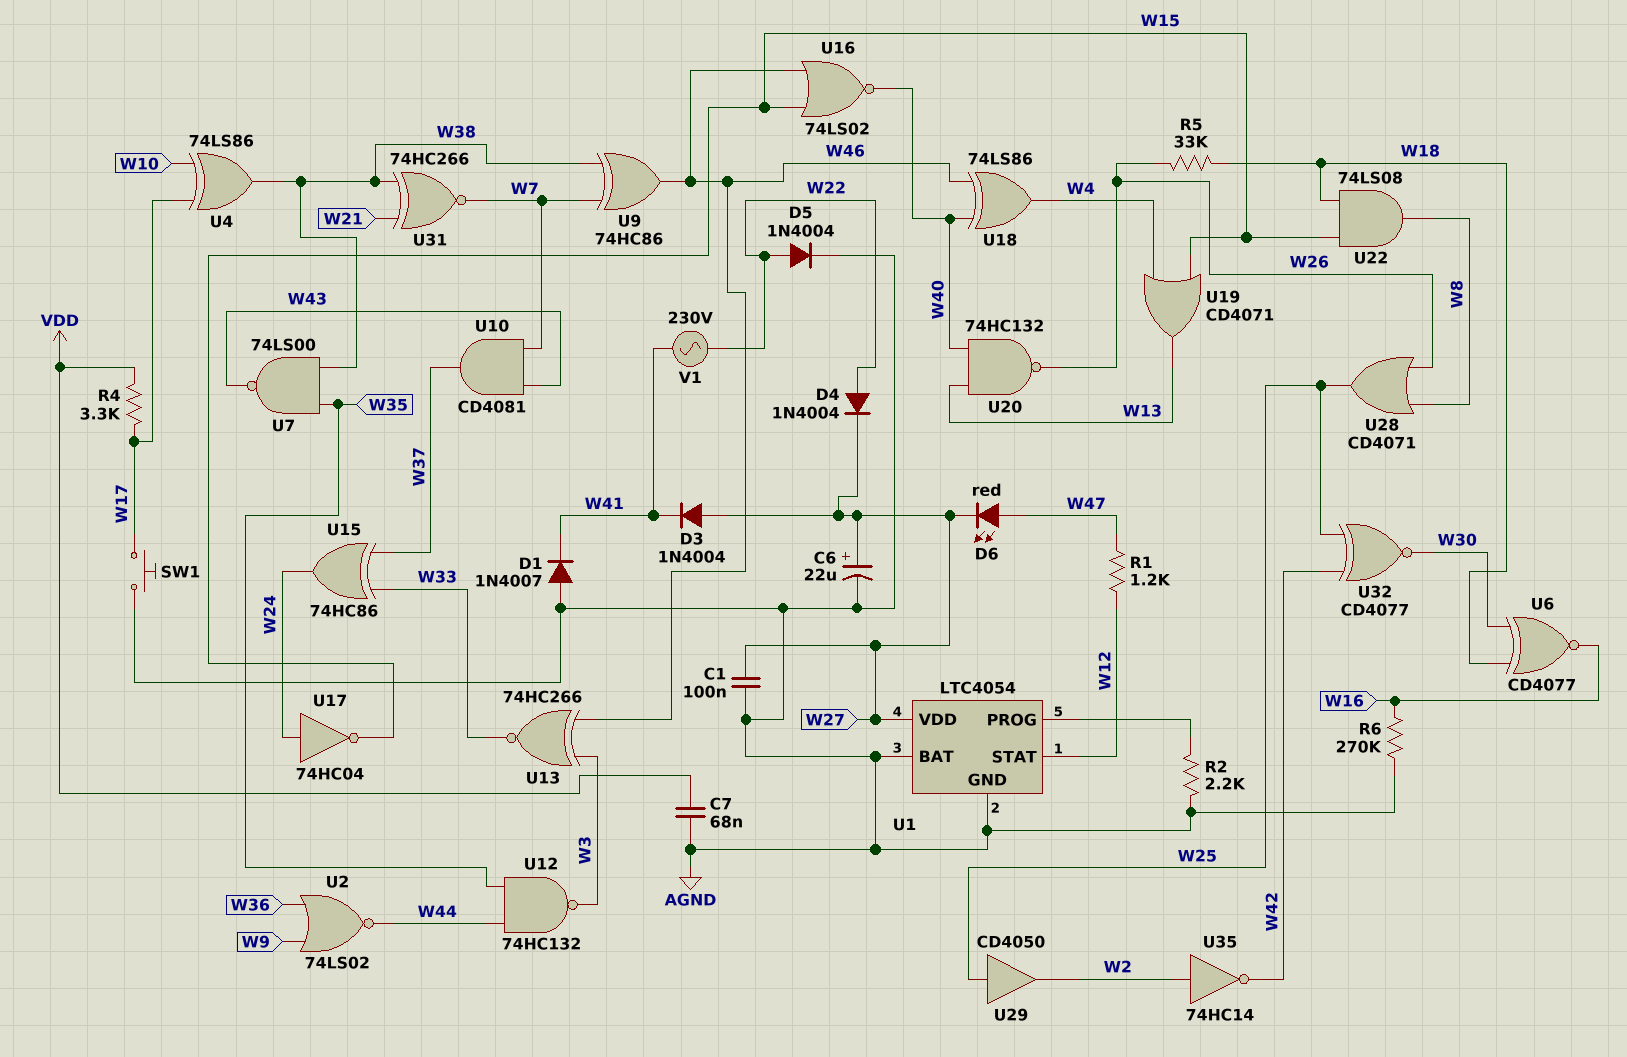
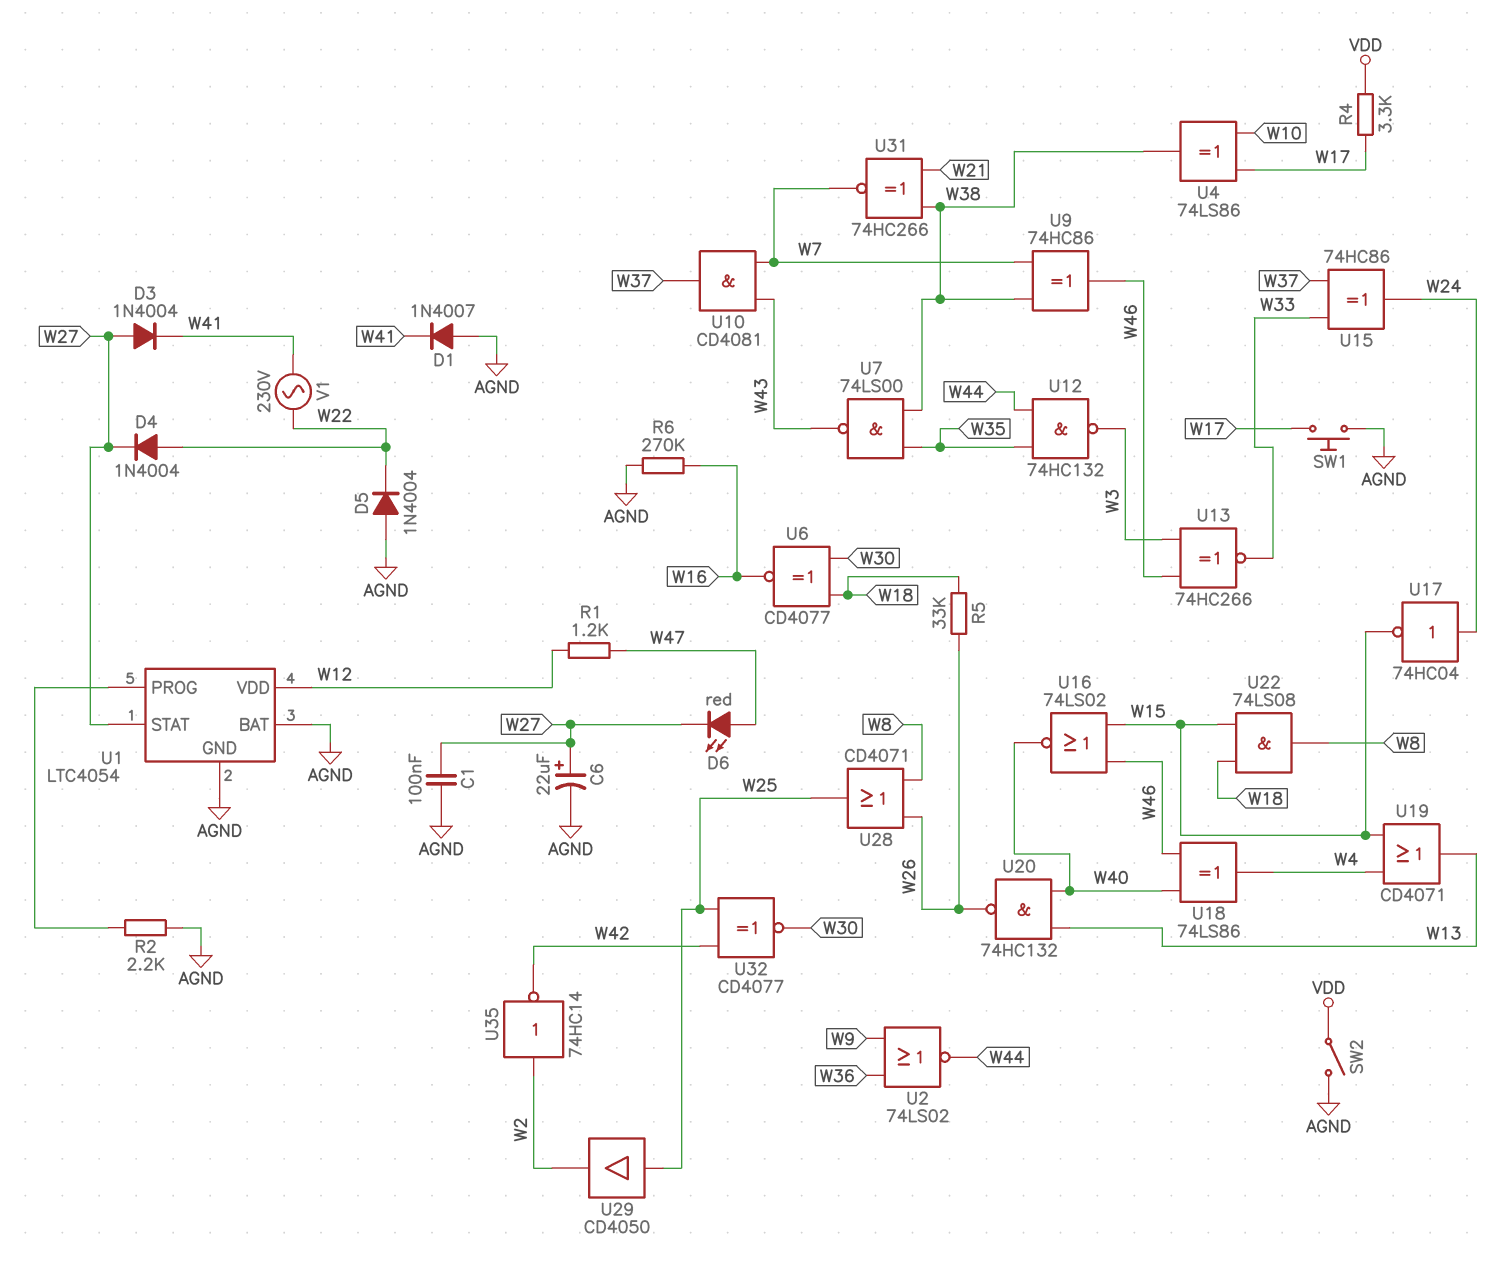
C7: 68nF (AGND, VDD) -> none
D5: diode 1N4004 (A W22, K AGND) -> diode 1N4004 (A AGND, K W22)
SW2: none -> switch (AGND, VDD)
U1 pin STAT: W12 -> W27
U1 pin VDD: W27 -> W12

